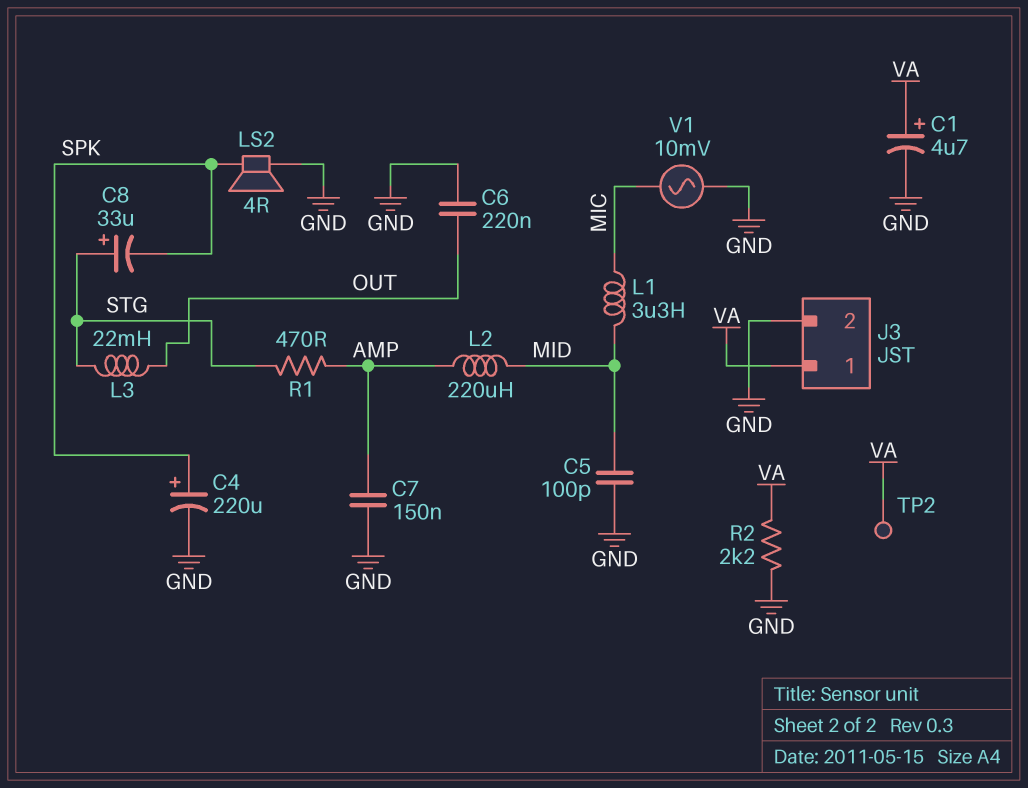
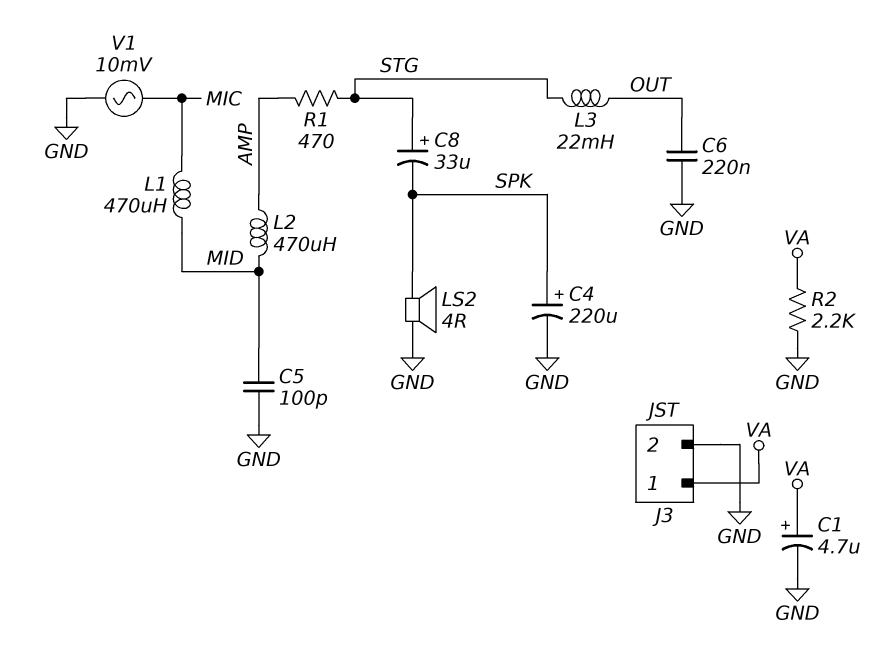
C7: 150nF (AMP, GND) -> none
L1: 3.3uH (MIC, MID) -> 470uH (MIC, MID)
L2: 220uH (AMP, MID) -> 470uH (AMP, MID)
TP2: test point (VA) -> none

